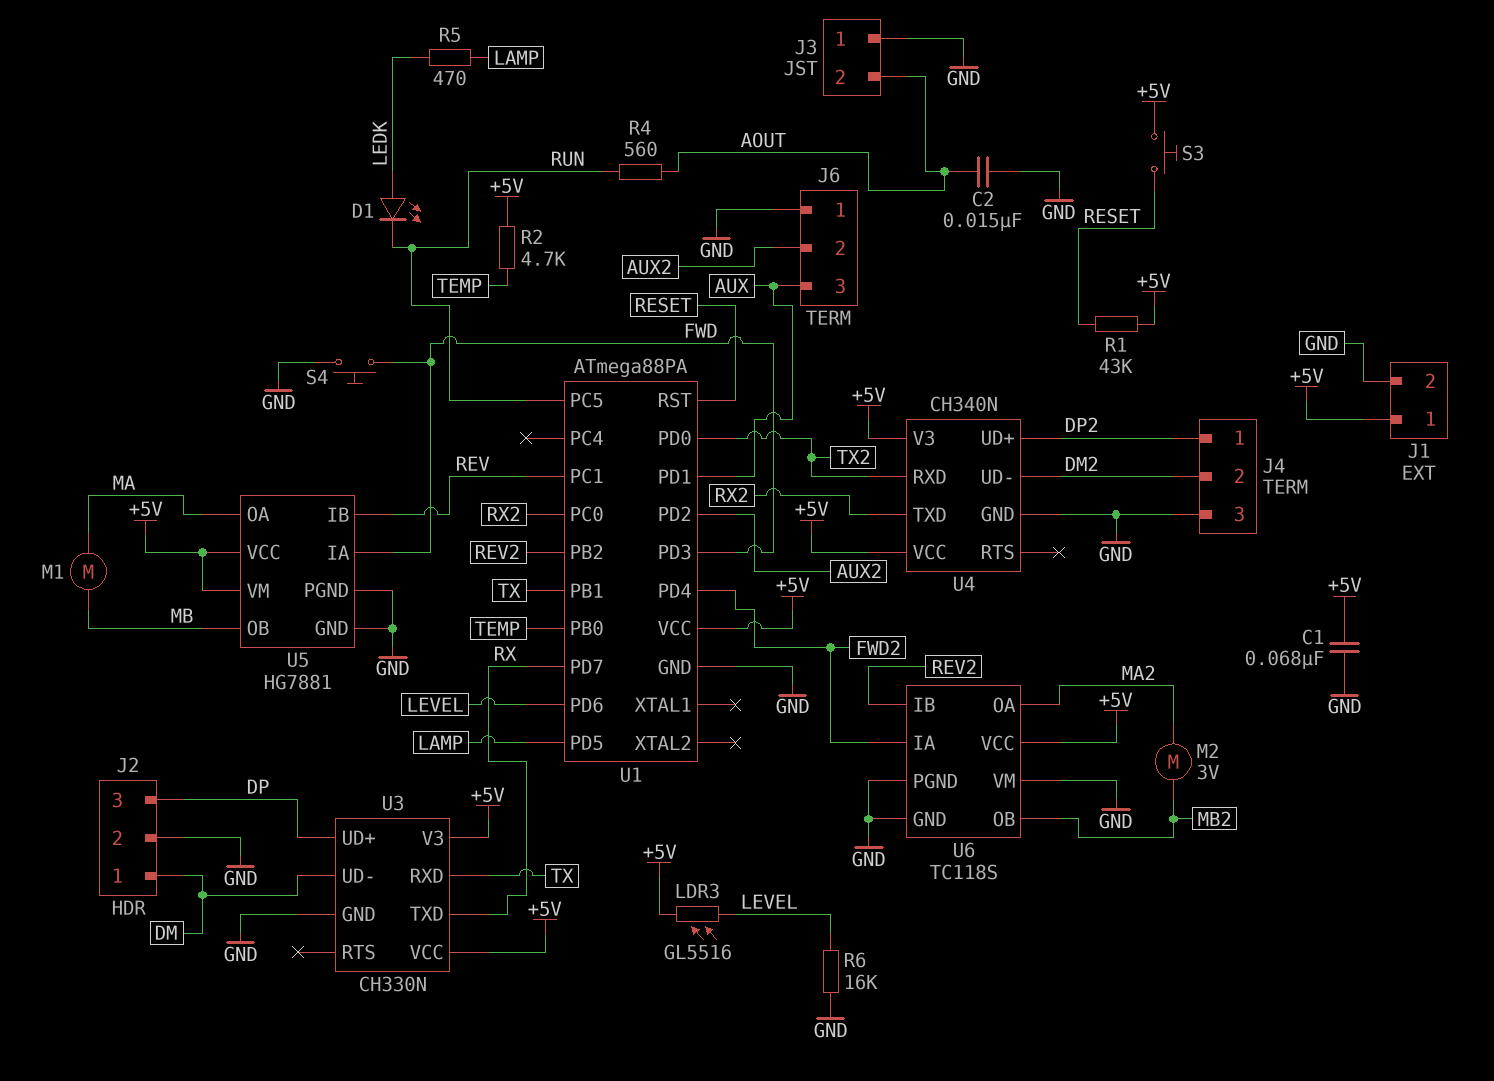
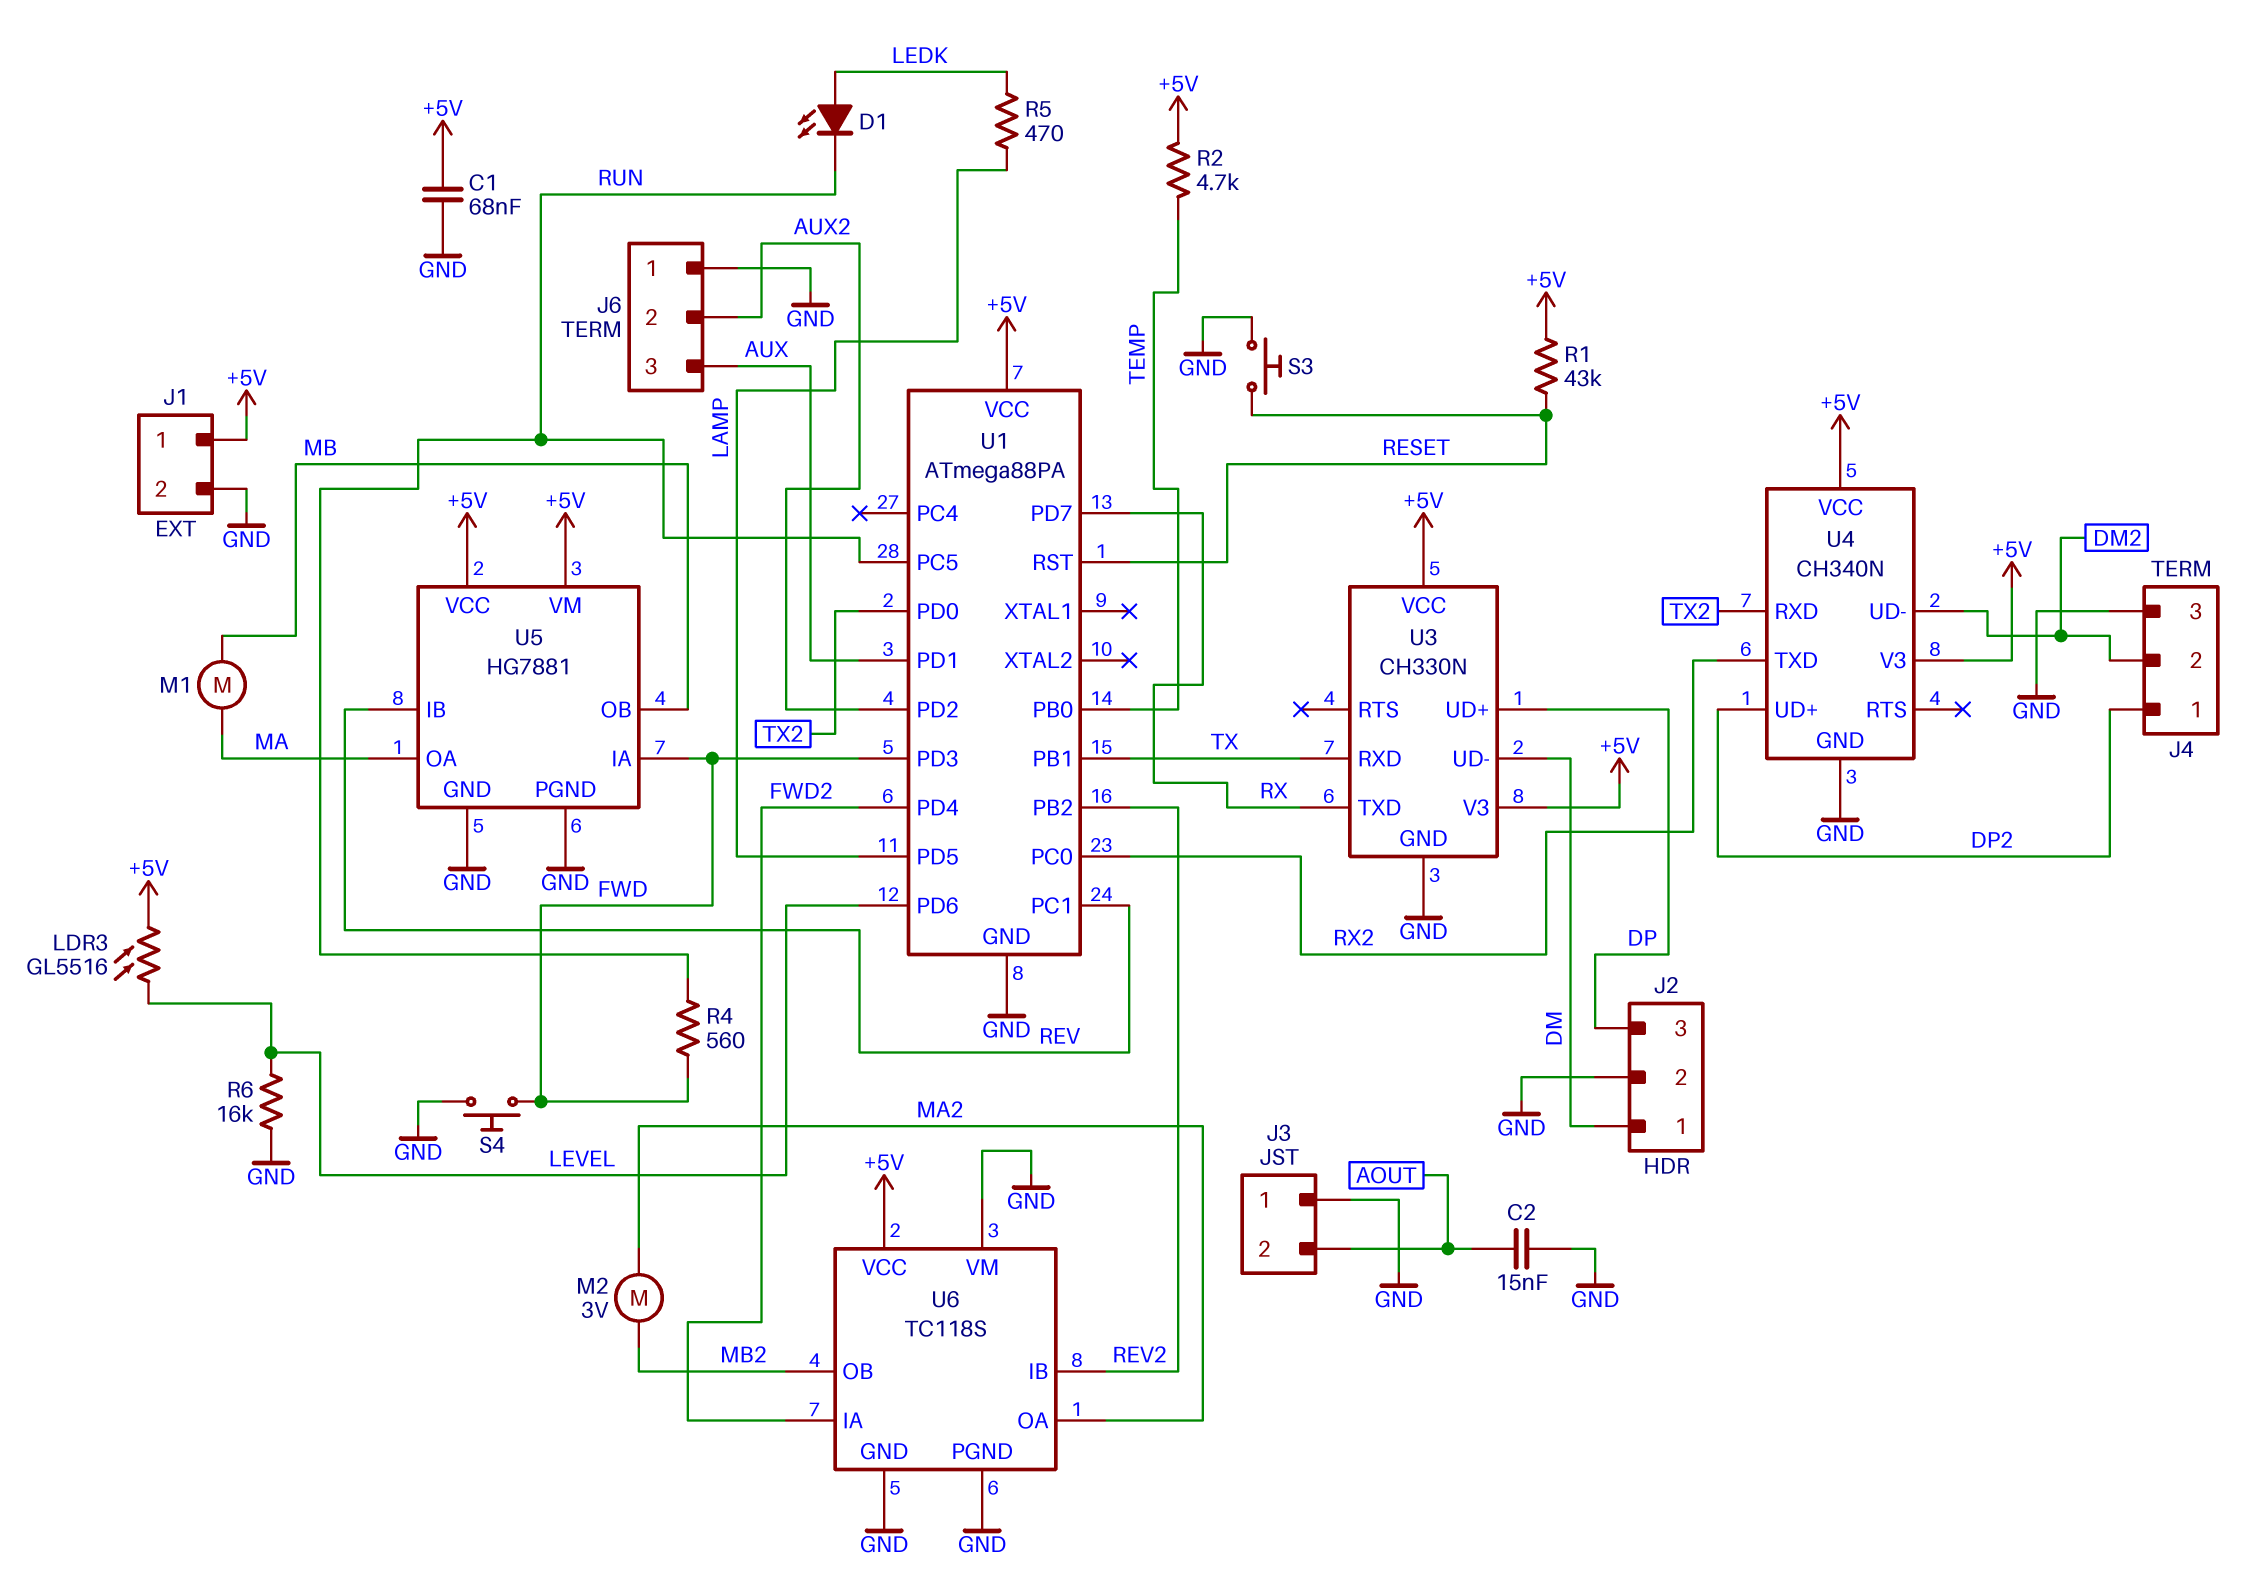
R4: 560 (AOUT, RUN) -> 560 (FWD, RUN)
S3: button (+5V, RESET) -> button (GND, RESET)

